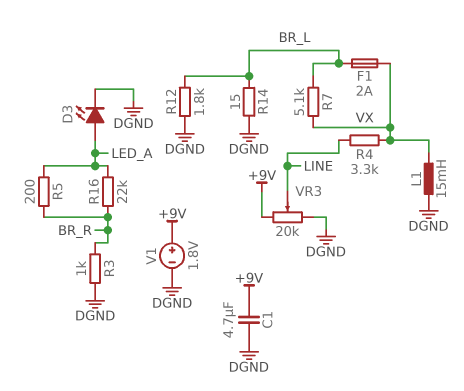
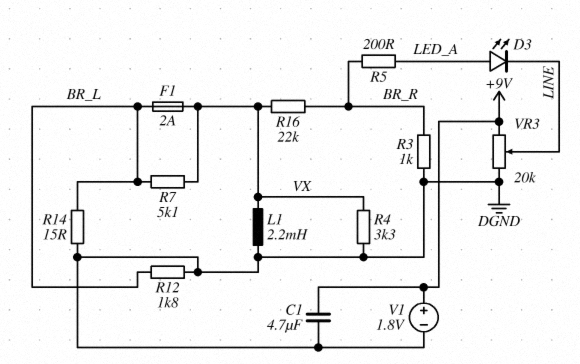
D3: LED (A LED_A, K DGND) -> LED (A LED_A, K LINE)
L1: 15mH (DGND, VX) -> 2.2mH (DGND, VX)
R4: 3.3k (LINE, VX) -> 3.3k (DGND, VX)
R16: 22k (BR_R, LED_A) -> 22k (BR_R, VX)

